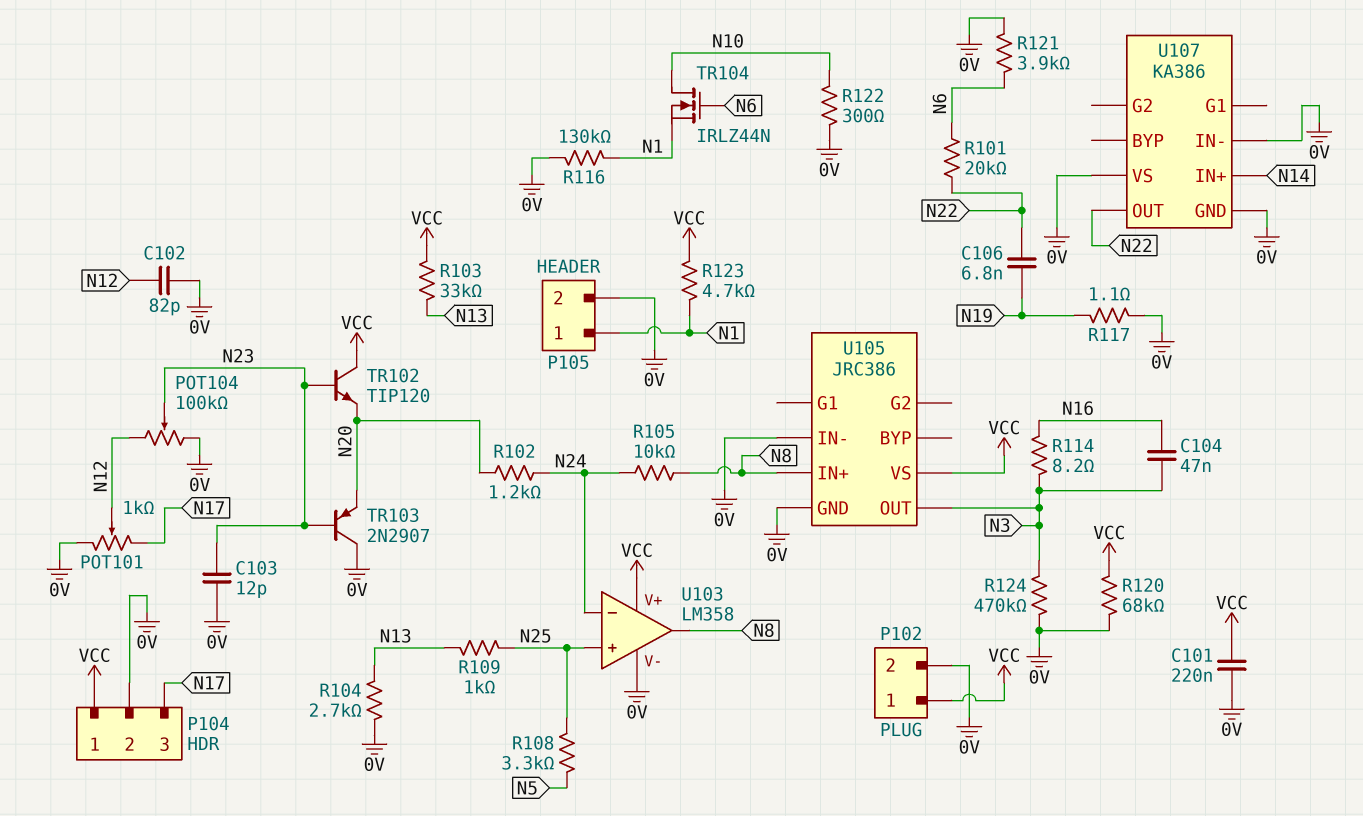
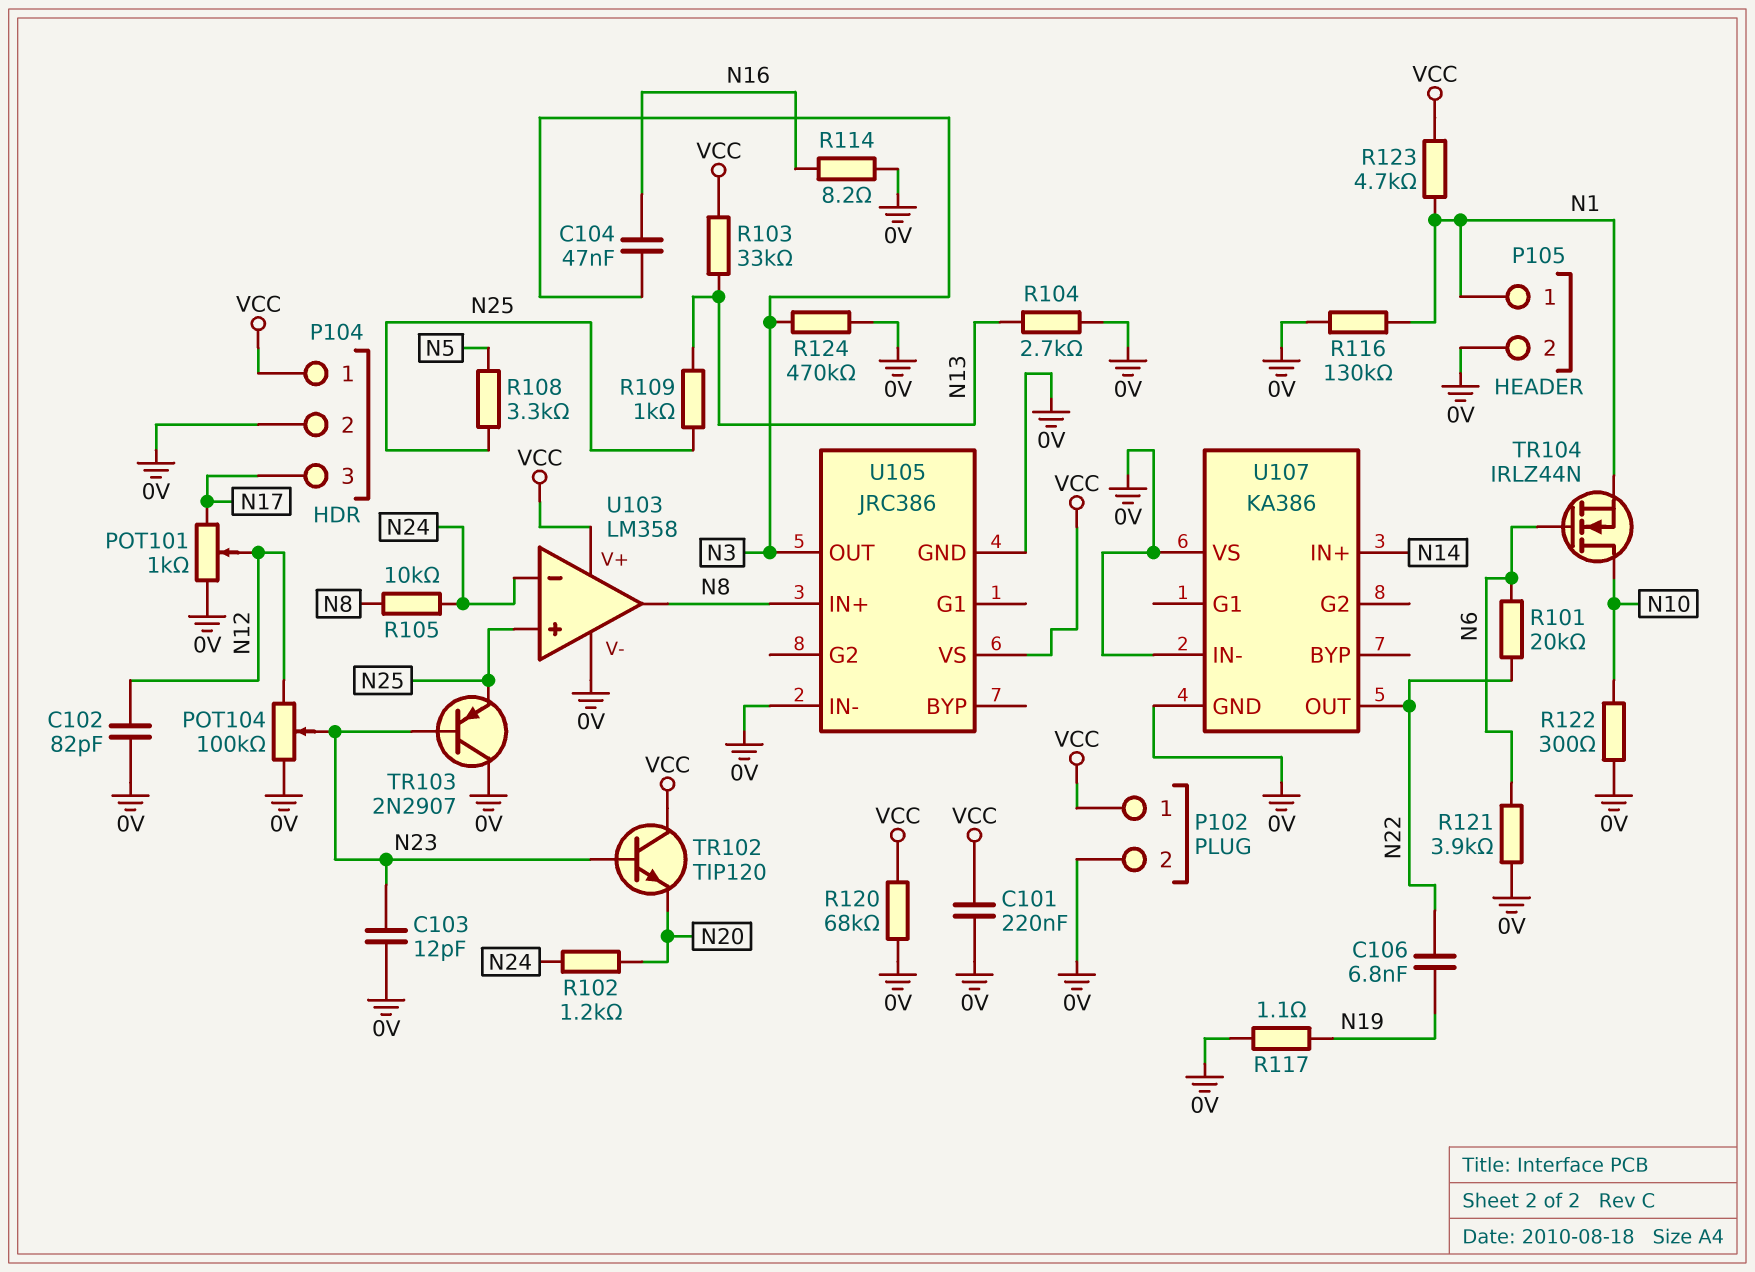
R114: 8.2 (N3, N16) -> 8.2 (0V, N16)
TR103: PNP 2N2907 (B N23, C 0V, E N20) -> PNP 2N2907 (B N23, C 0V, E N25)

